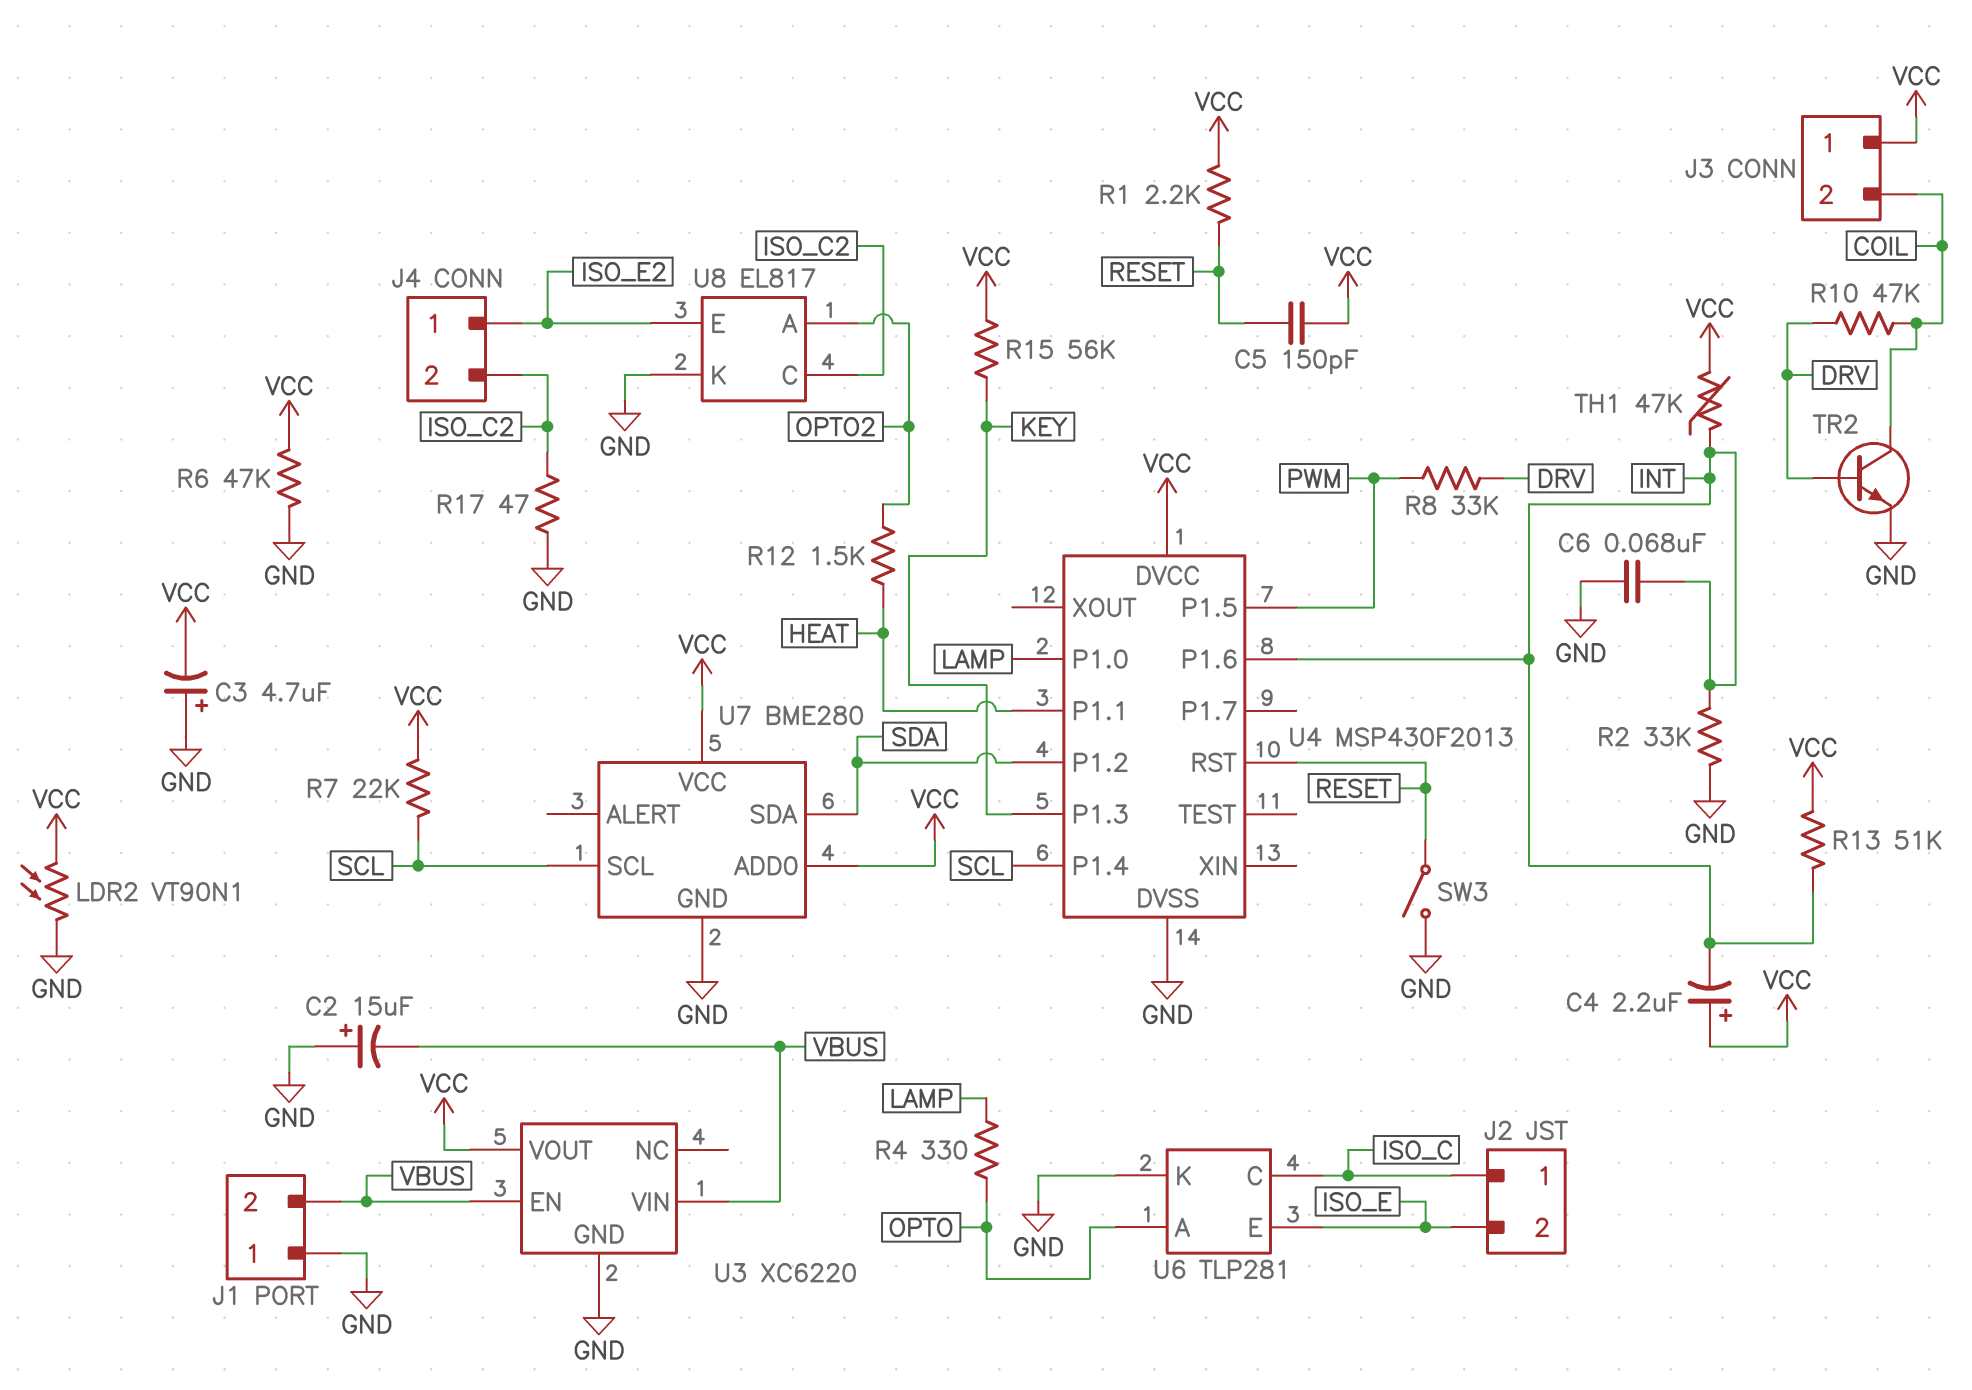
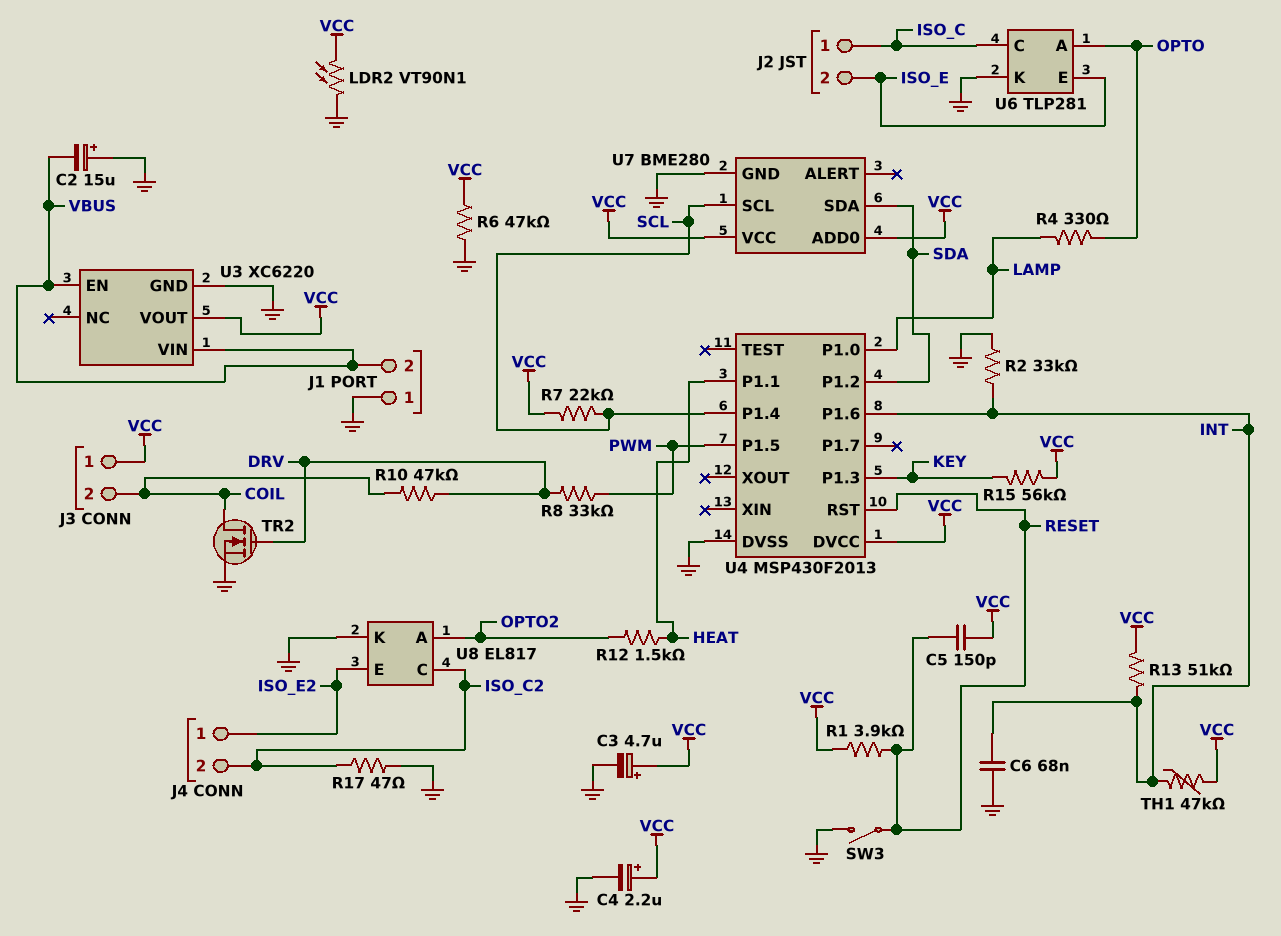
C3: 4.7uF (plus GND, minus VCC) -> 4.7uF (plus VCC, minus GND)
C4: 2.2uF (plus VCC, minus INT) -> 2.2uF (plus VCC, minus GND)
R1: 2.2k (RESET, VCC) -> 3.9k (RESET, VCC)
TR2: NPN (B DRV, C COIL, E GND) -> NMOS (G DRV, D COIL, S GND)

